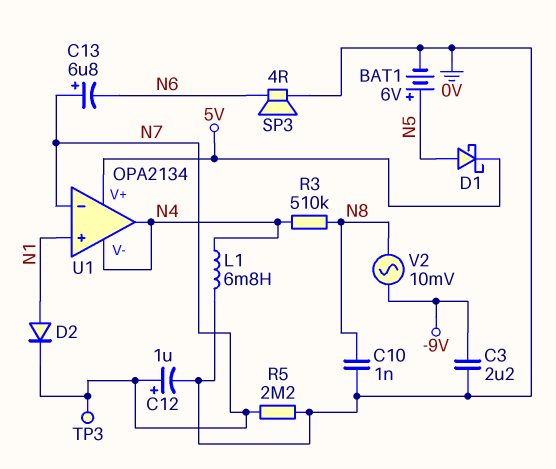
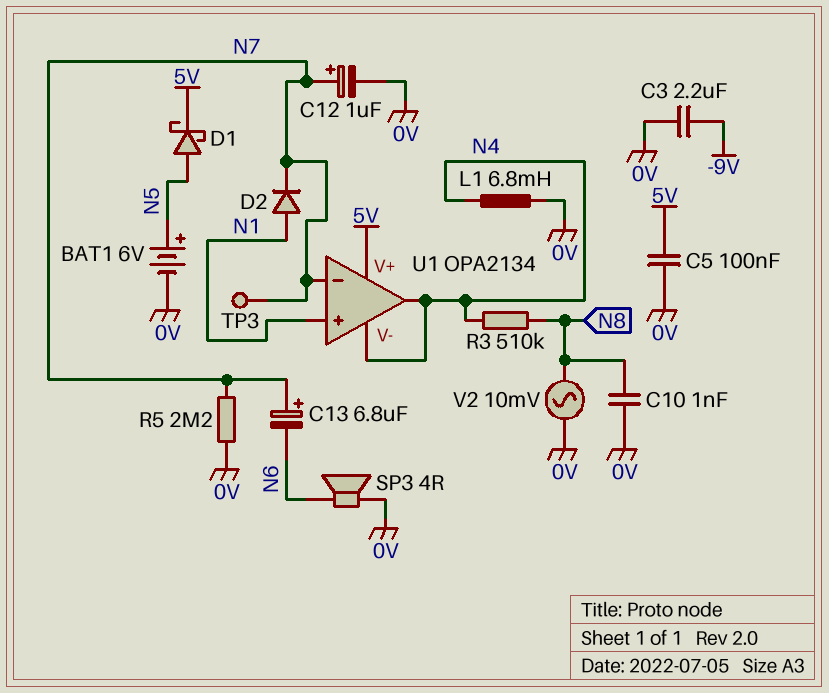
C5: none -> 100nF (0V, 5V)
V2: AC 10mV (-9V, N8) -> AC 10mV (0V, N8)

